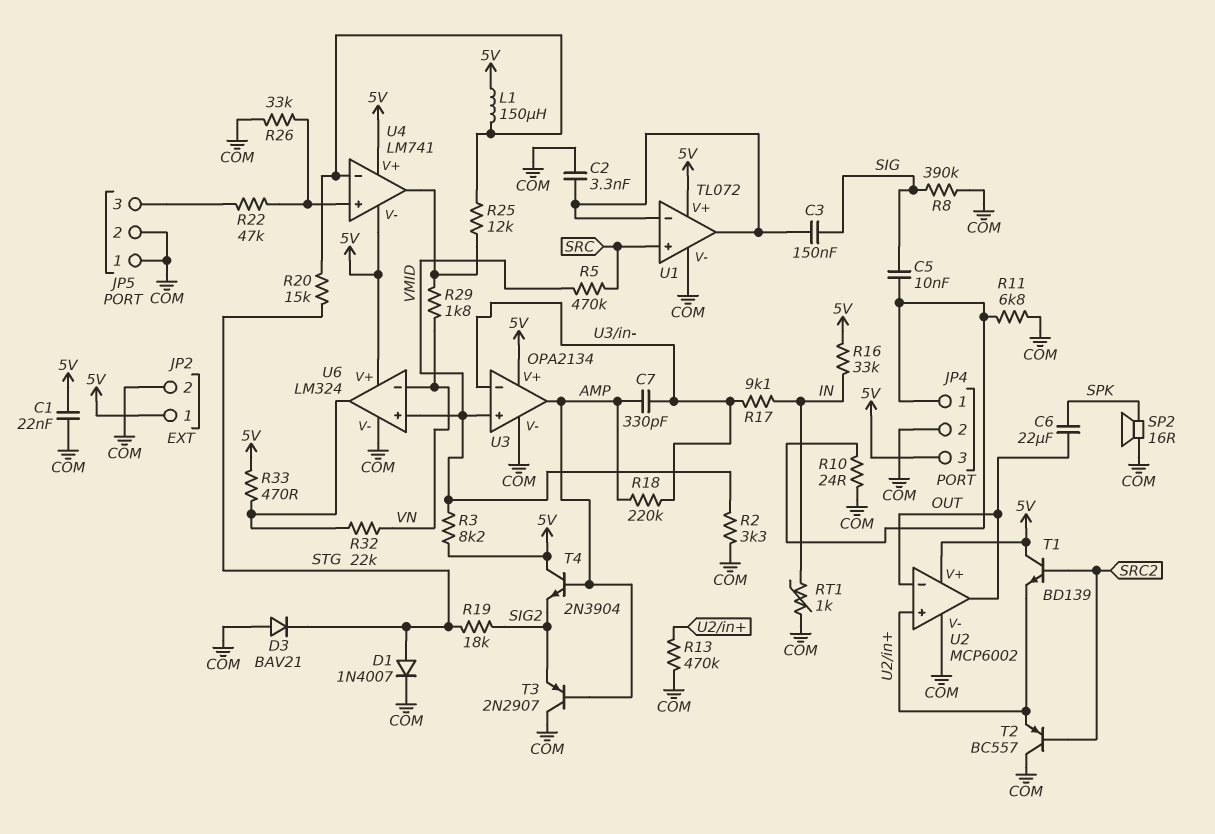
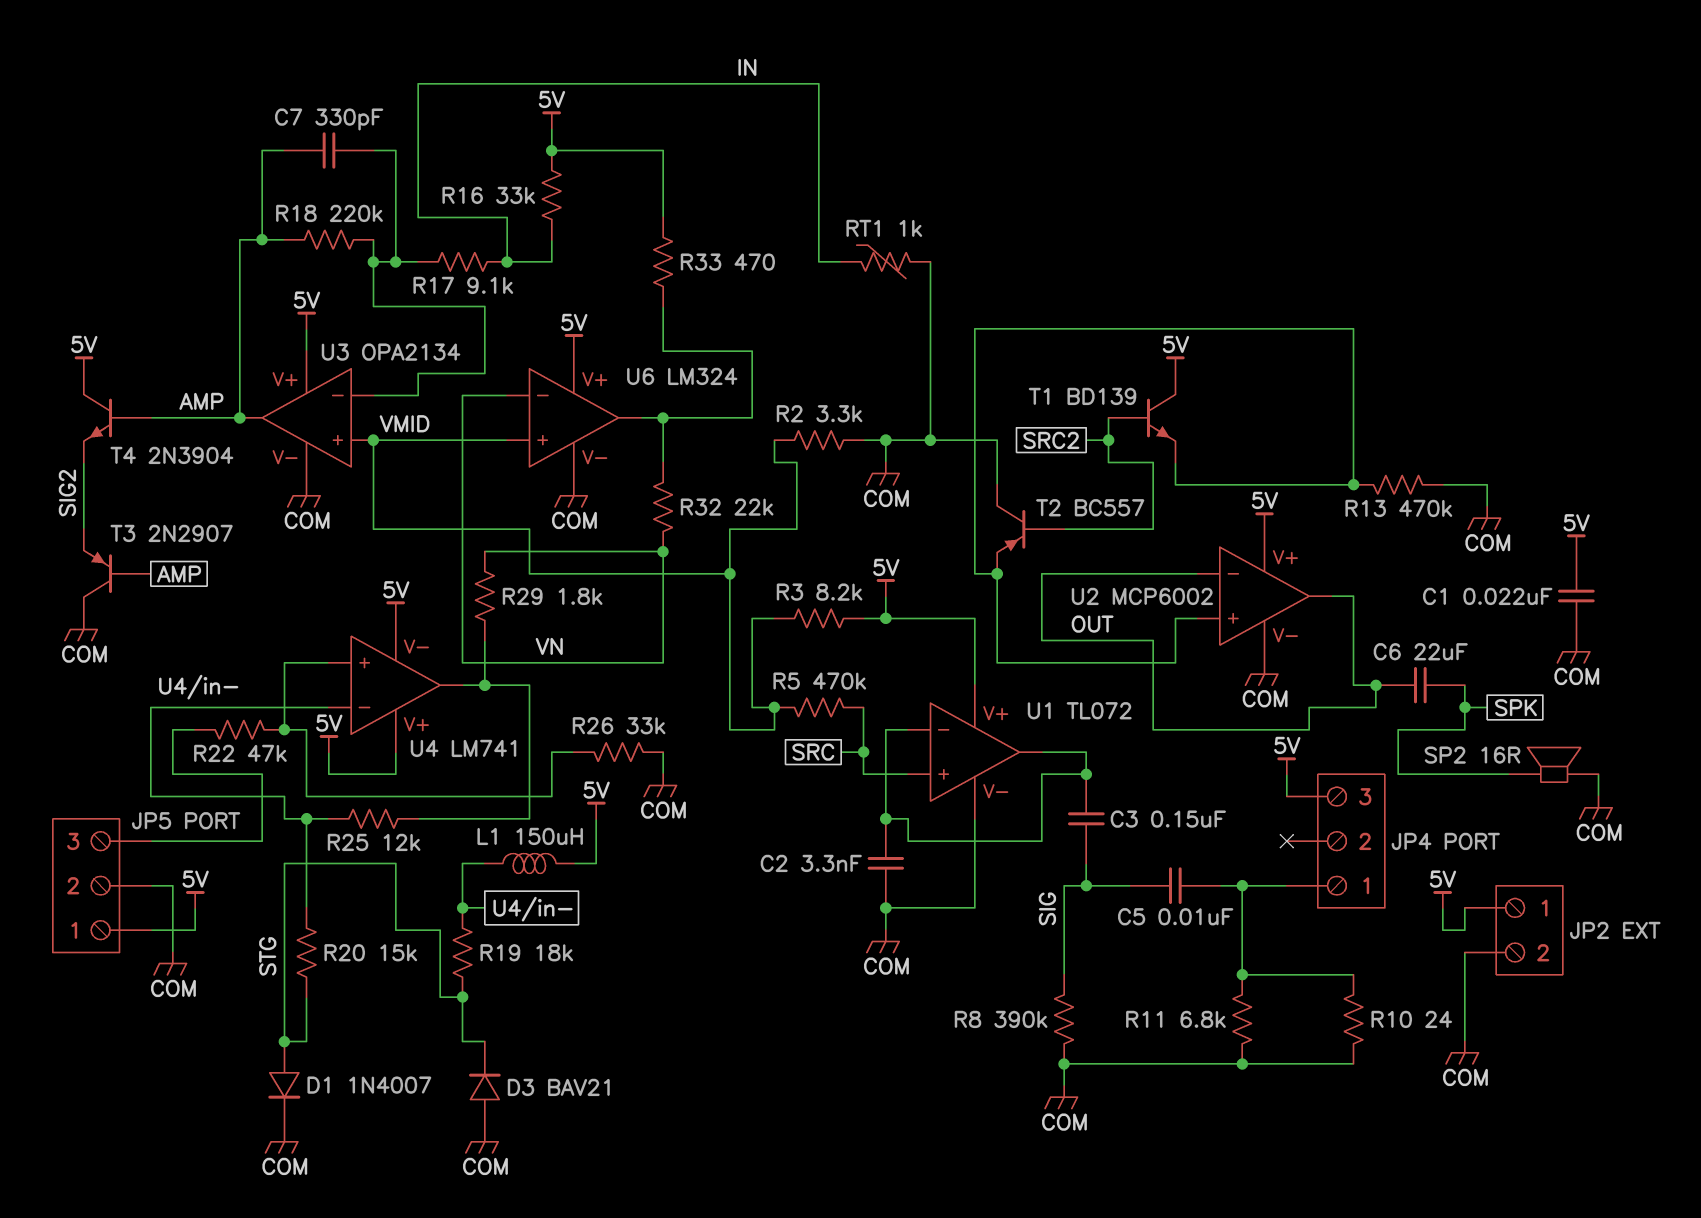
JP4 pin 2: COM -> none
JP5 pin 1: COM -> 5V
R19: 18k (SIG2, STG) -> 18k (STG, U4/in-)

